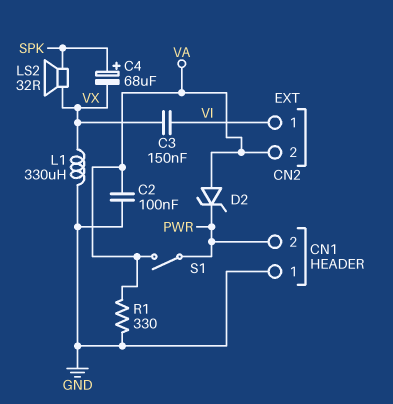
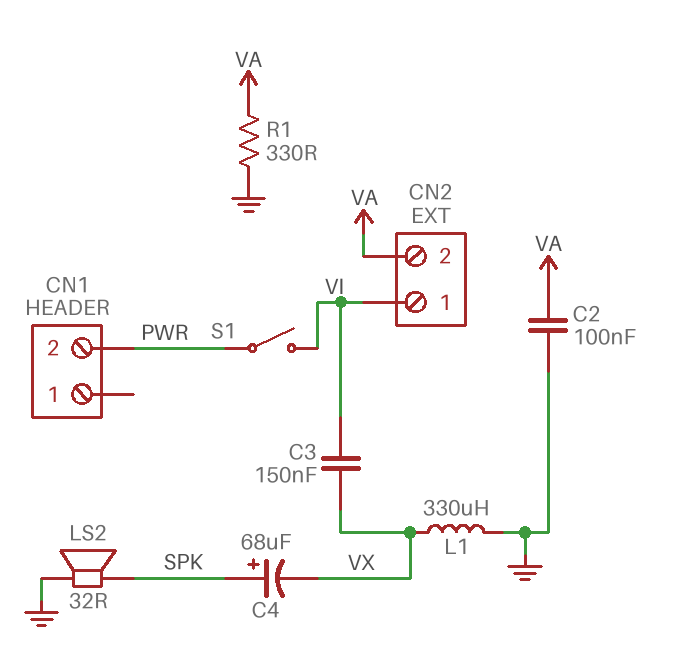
CN1 pin 1: GND -> none
D2: zener (A VA, K PWR) -> none
LS2: speaker 32R (SPK, VX) -> speaker 32R (GND, SPK)
S1: switch (PWR, VA) -> switch (PWR, VI)

